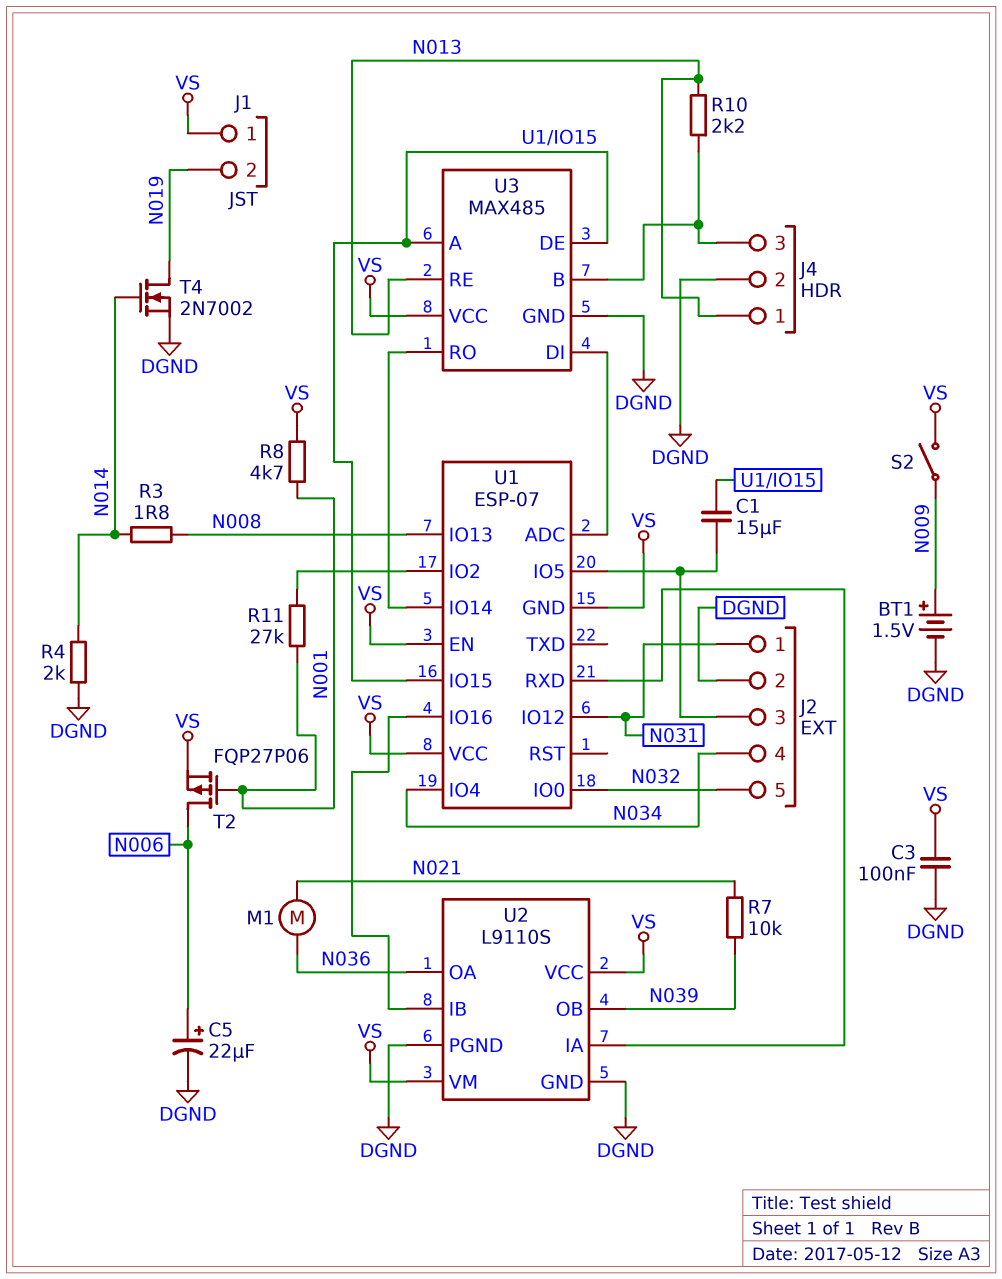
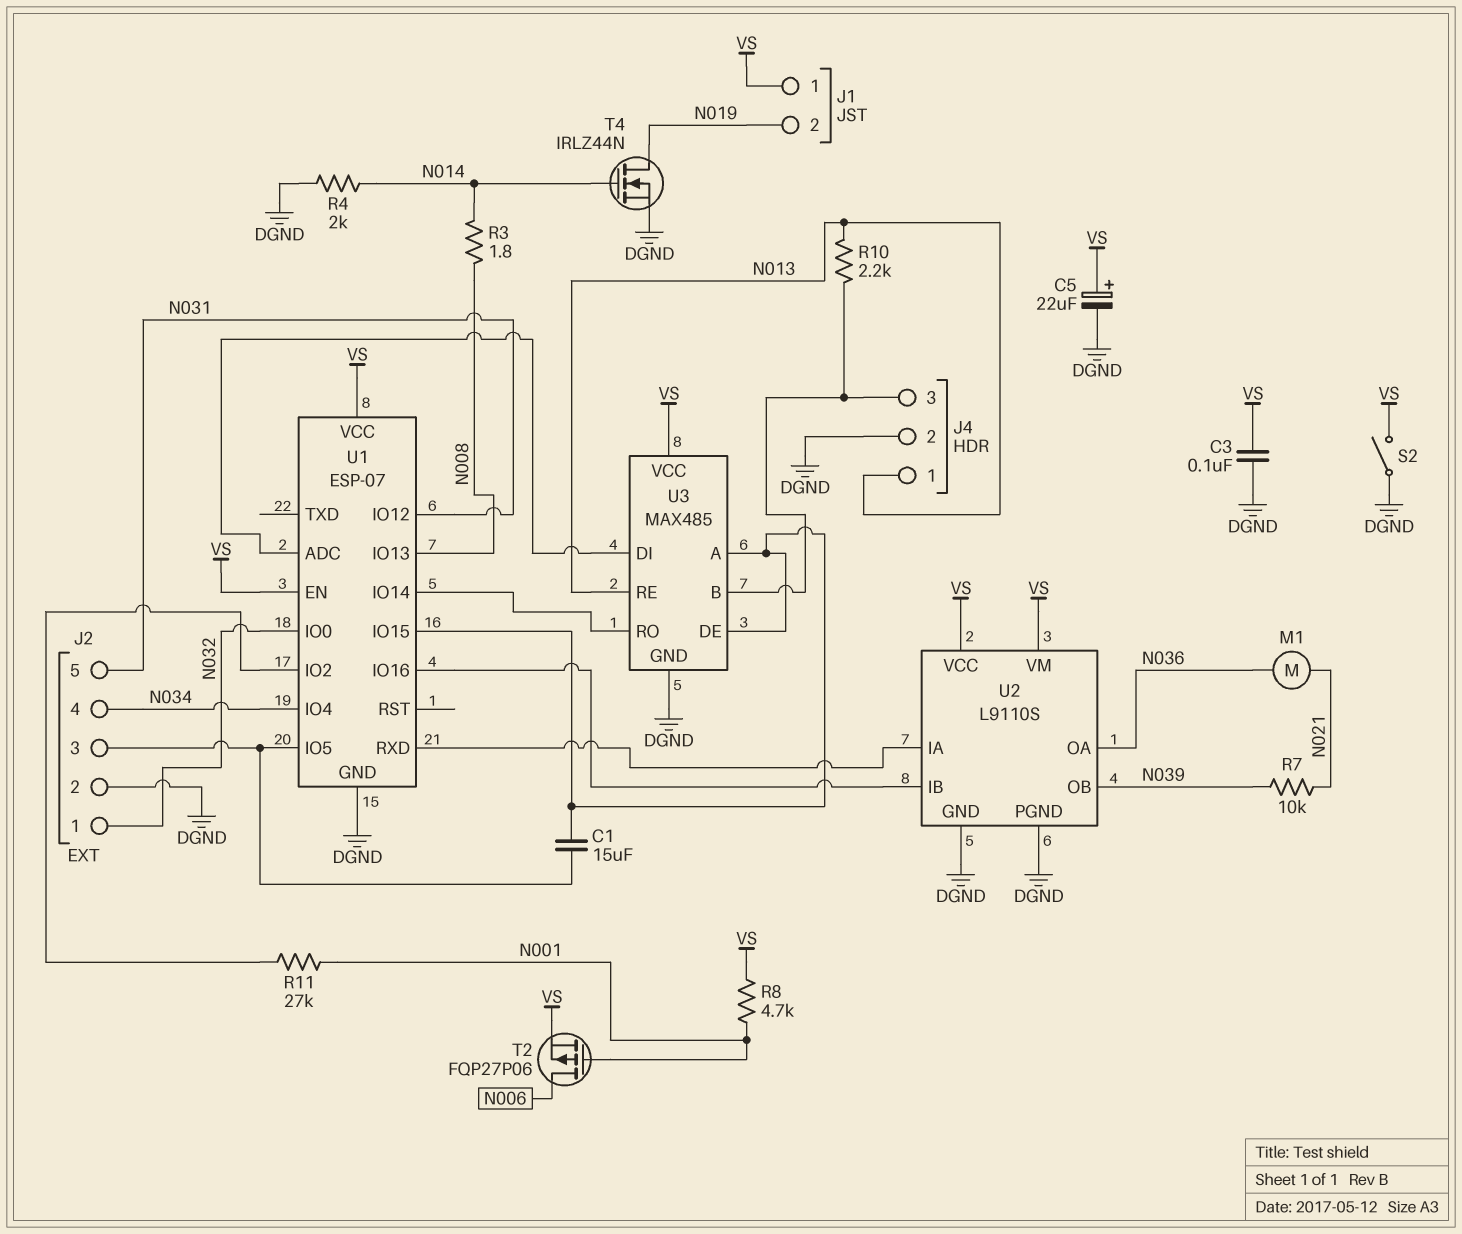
BT1: 1.5V (plus N009, minus DGND) -> none
C5: 22uF (plus N006, minus DGND) -> 22uF (plus VS, minus DGND)
J2 pin 1: N031 -> N032
J2 pin 5: N032 -> N031
S2: switch (N009, VS) -> switch (DGND, VS)
T4: NMOS 2N7002 (G N014, D N019, S DGND) -> NMOS IRLZ44N (G N014, D N019, S DGND)
U1 pin GND: VS -> DGND

